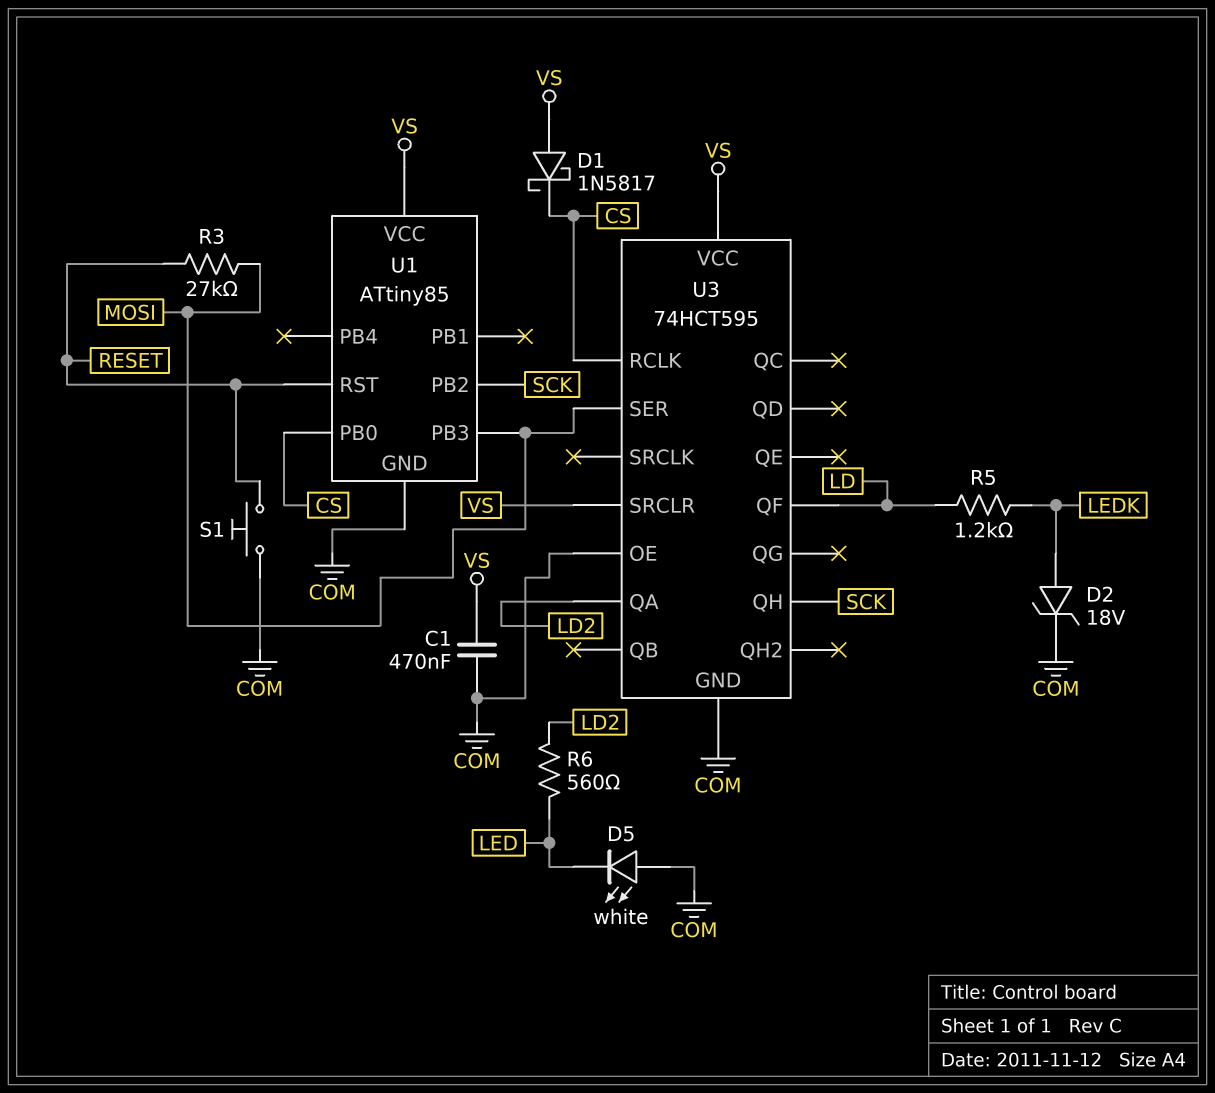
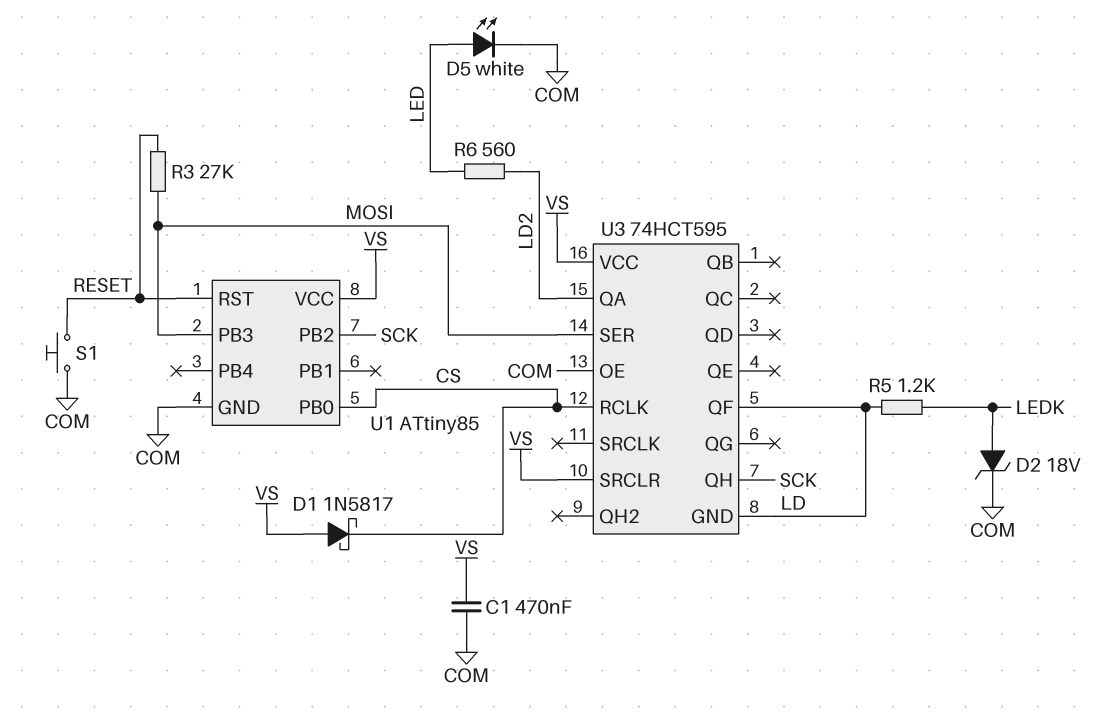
D5: LED white (A COM, K LED) -> LED white (A LED, K COM)
U3 pin GND: COM -> LD

